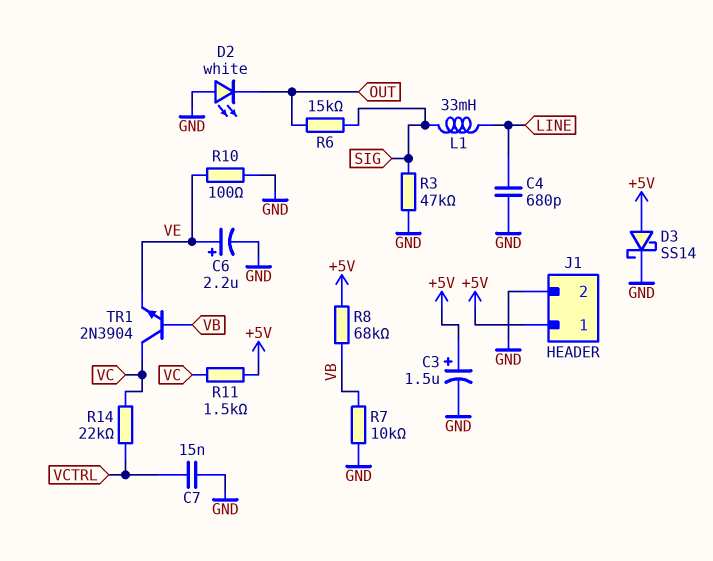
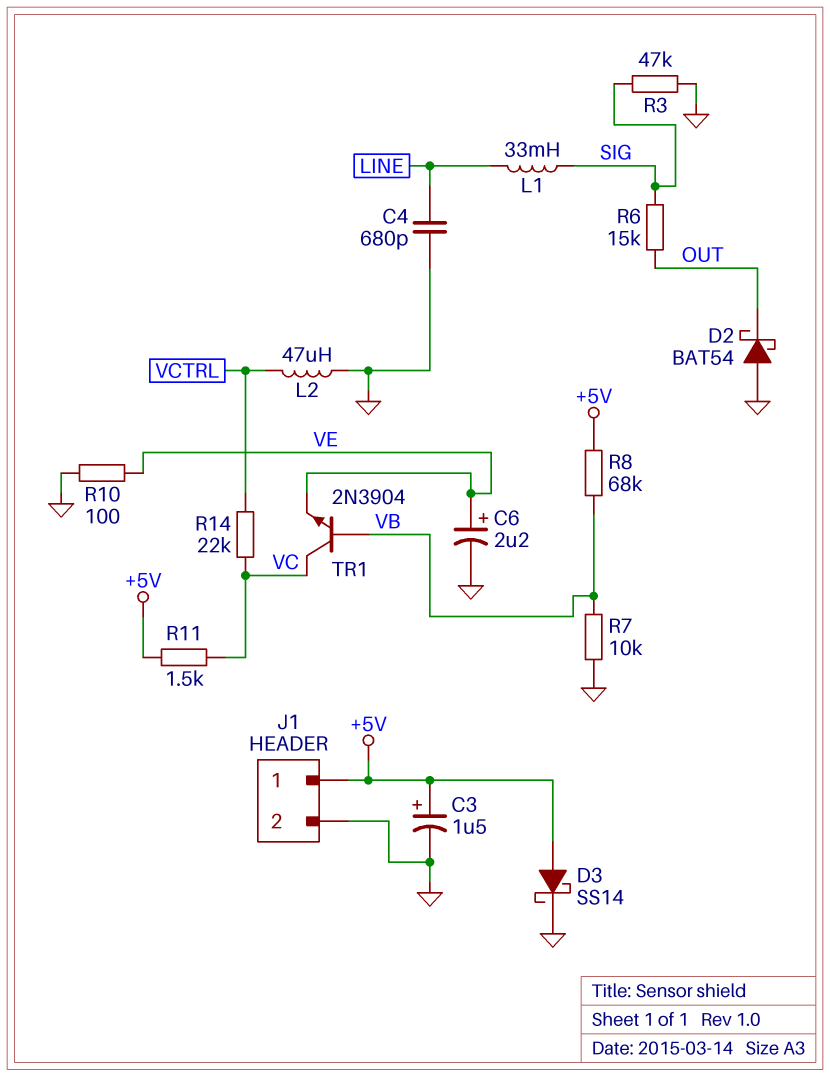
C7: 15nF (GND, VCTRL) -> none
D2: LED white (A GND, K OUT) -> schottky BAT54 (A GND, K OUT)
L2: none -> 47uH (GND, VCTRL)

